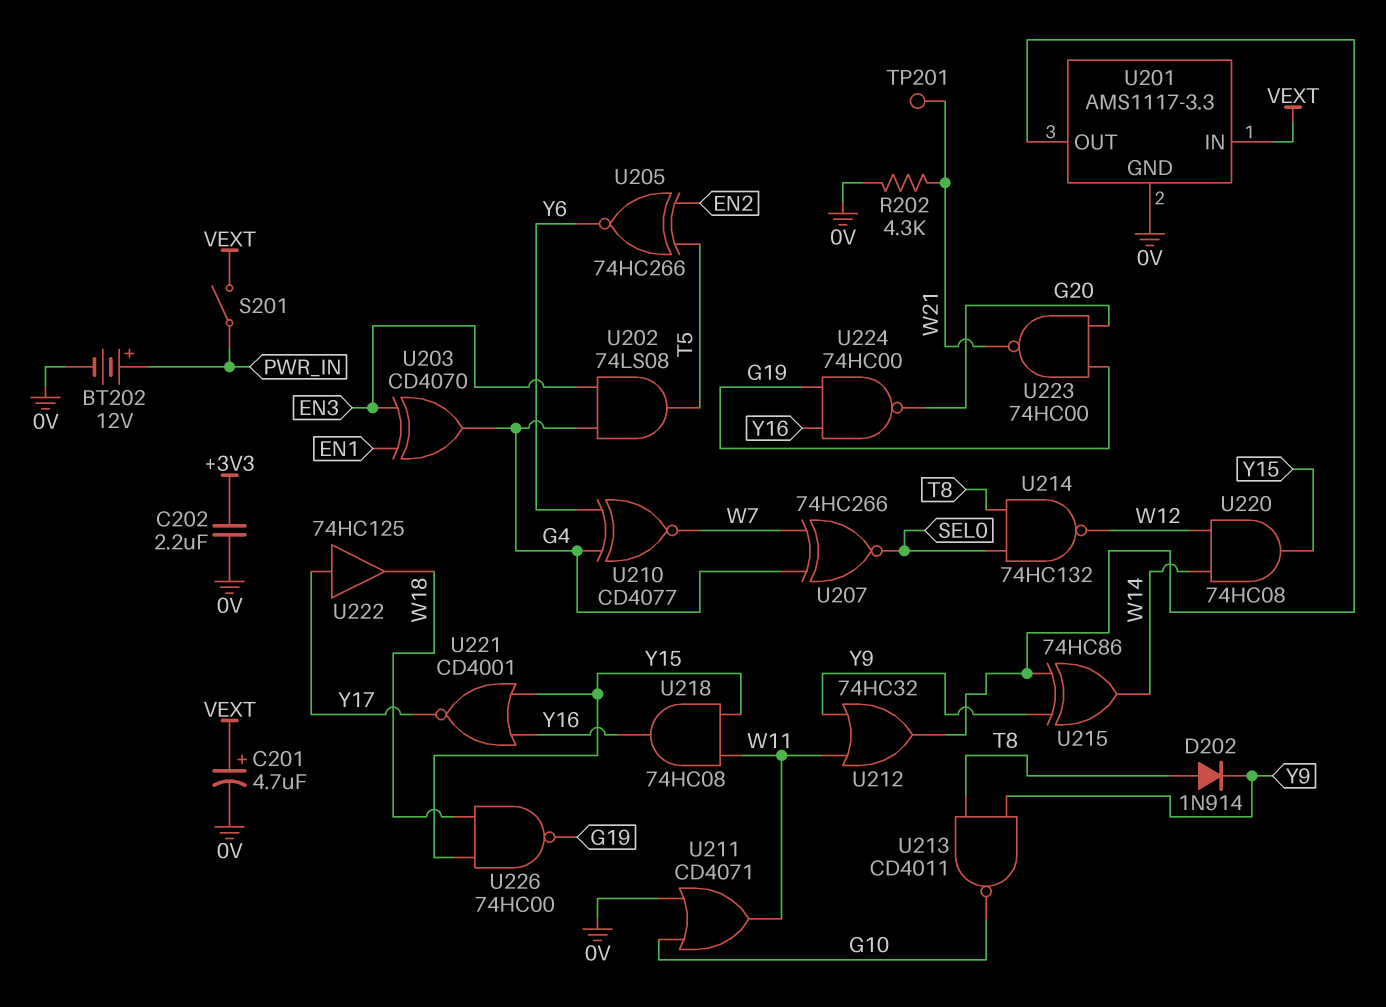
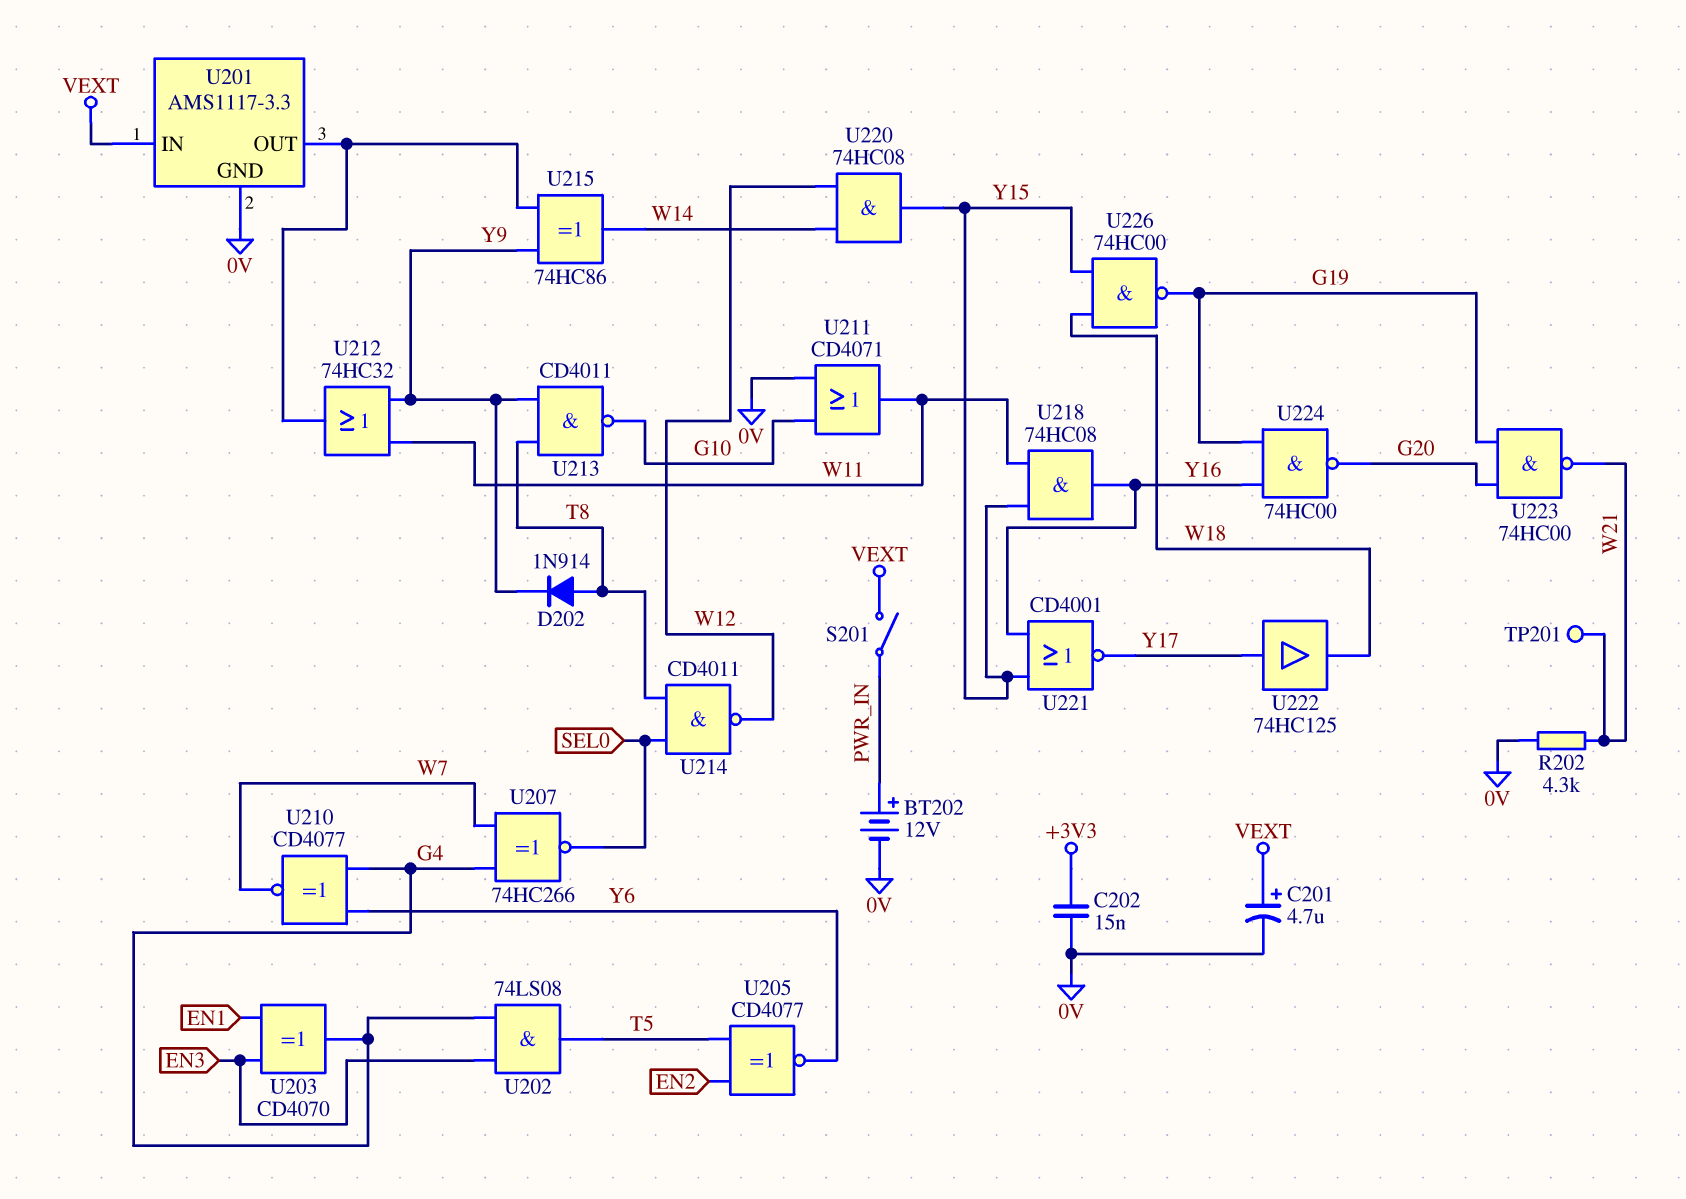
C202: 2.2uF (+3V3, 0V) -> 15nF (+3V3, 0V)
U205: XNOR 74HC266 (in EN2, in T5, out Y6) -> XNOR CD4077 (in EN2, in T5, out Y6)
U214: NAND 74HC132 (in SEL0, in T8, out W12) -> NAND CD4011 (in SEL0, in T8, out W12)

